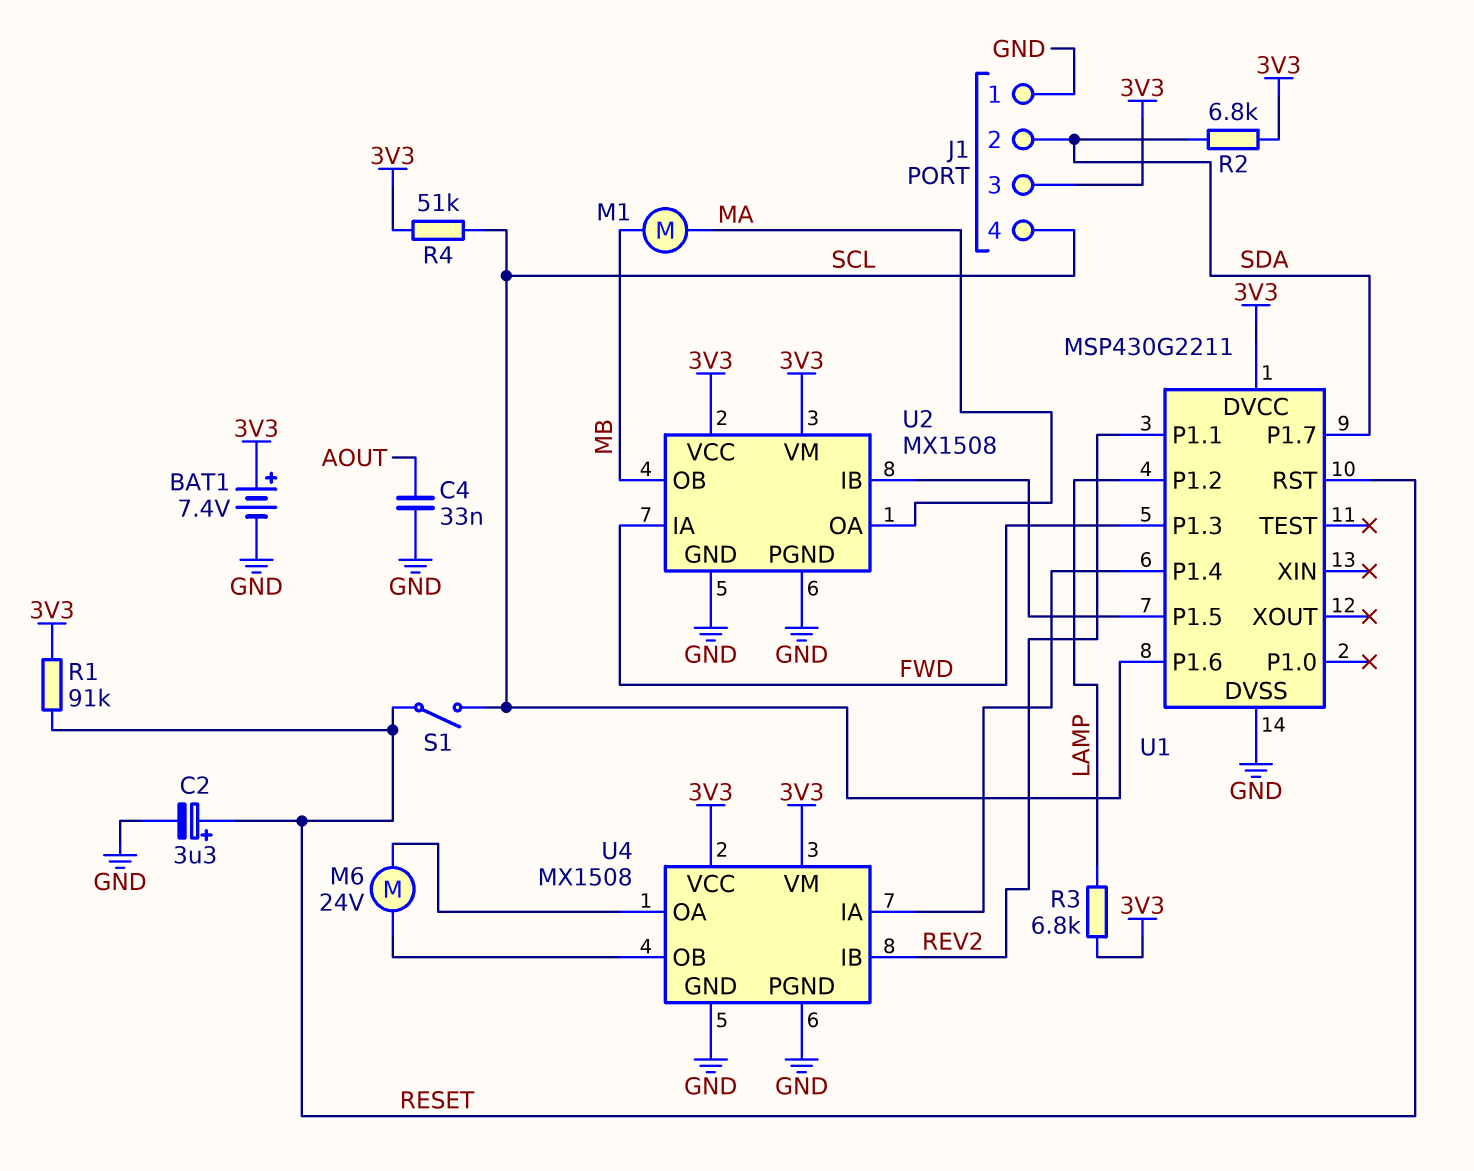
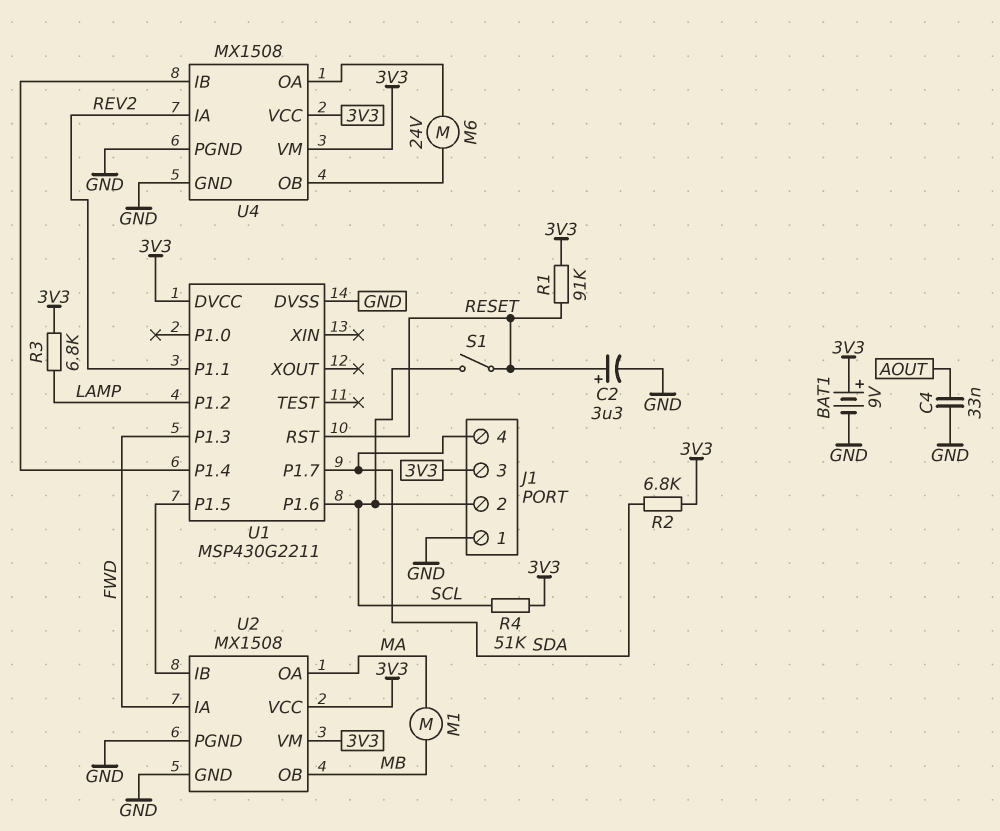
BAT1: 7.4V (plus 3V3, minus GND) -> 9V (plus 3V3, minus GND)
J1 pin 2: SDA -> SCL
J1 pin 4: SCL -> SDA
U4 pin IA: U1/P1.4 -> REV2
U4 pin IB: REV2 -> U1/P1.4

